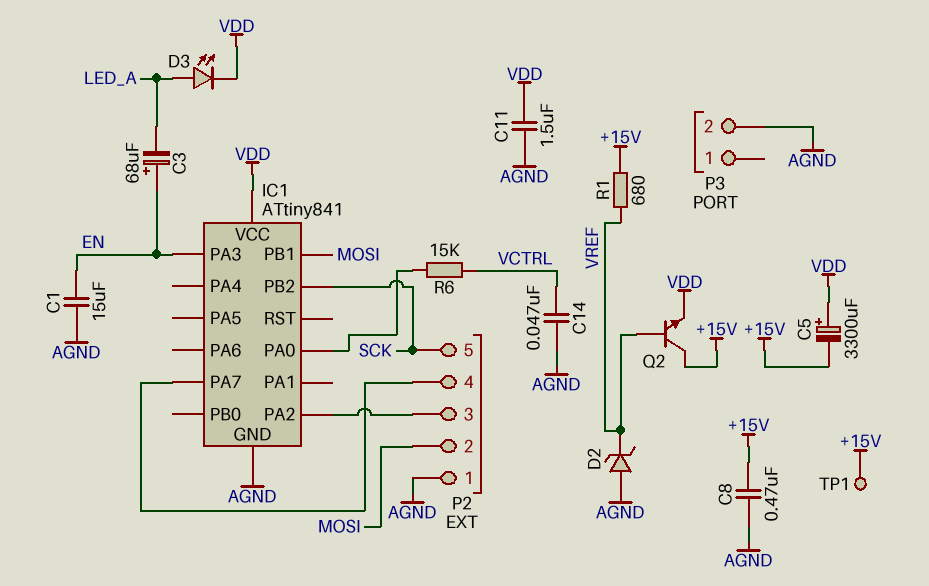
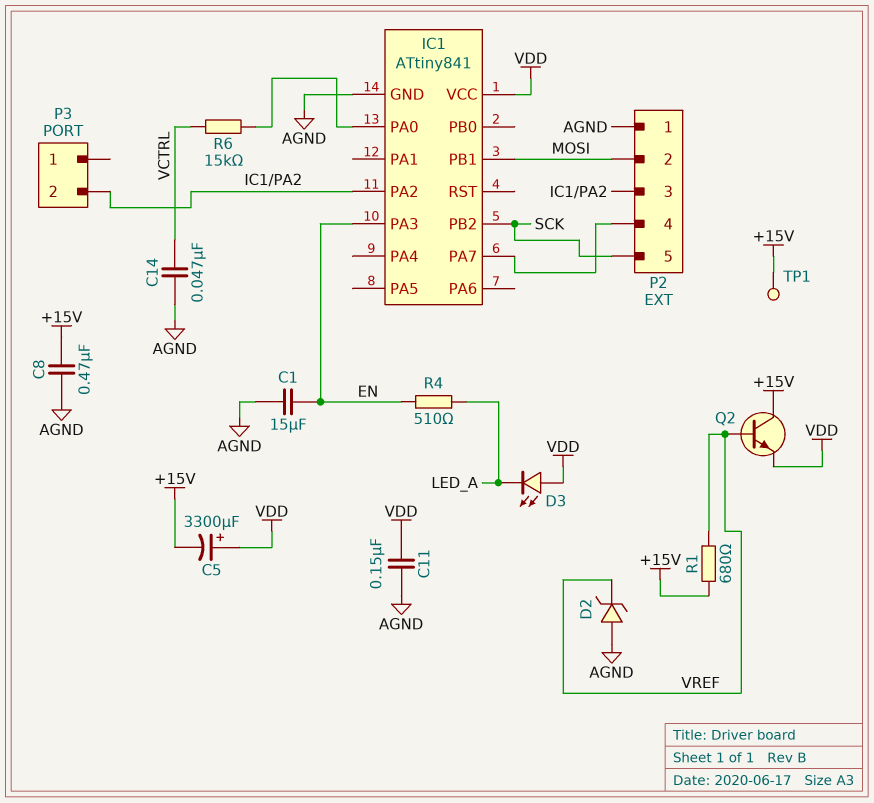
C3: 68uF (plus EN, minus LED_A) -> none
C11: 1.5uF (AGND, VDD) -> 150nF (AGND, VDD)
D3: LED (A LED_A, K VDD) -> LED (A VDD, K LED_A)
P3 pin 2: AGND -> IC1/PA2
R4: none -> 510 (EN, LED_A)

